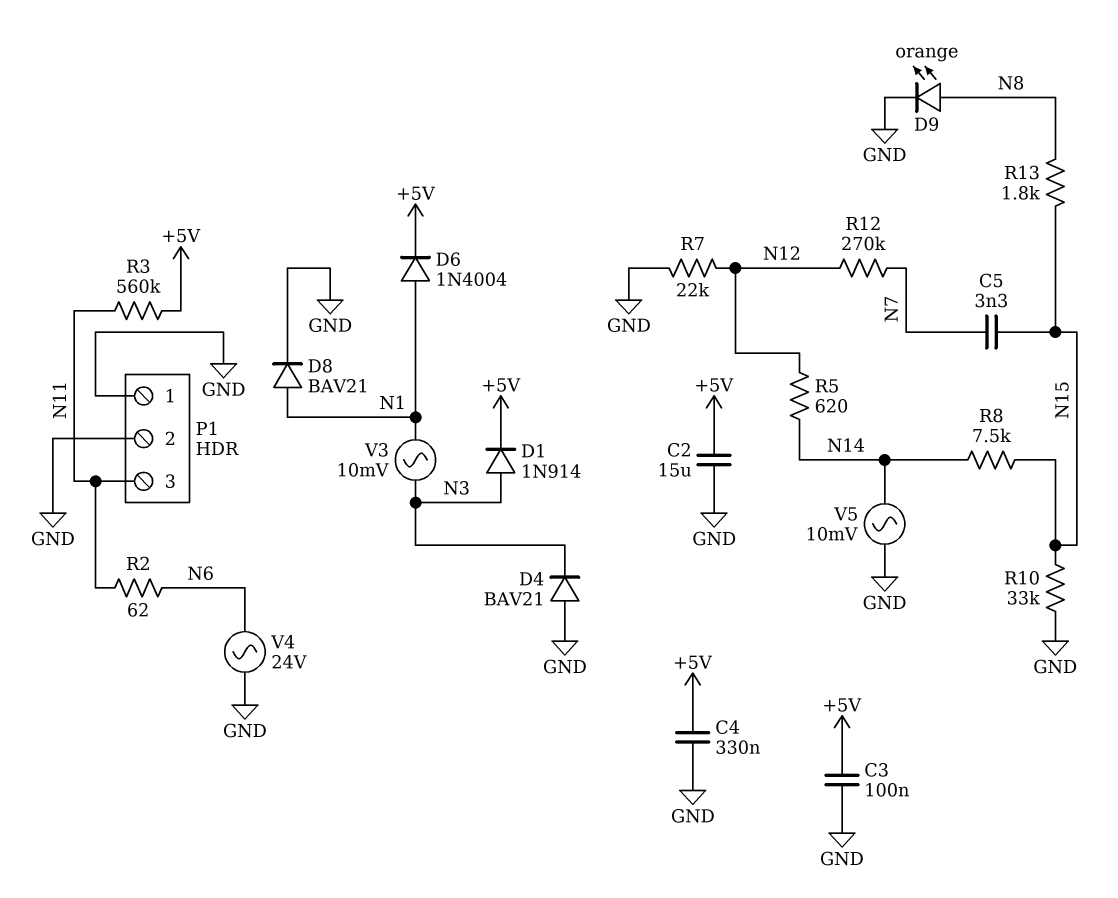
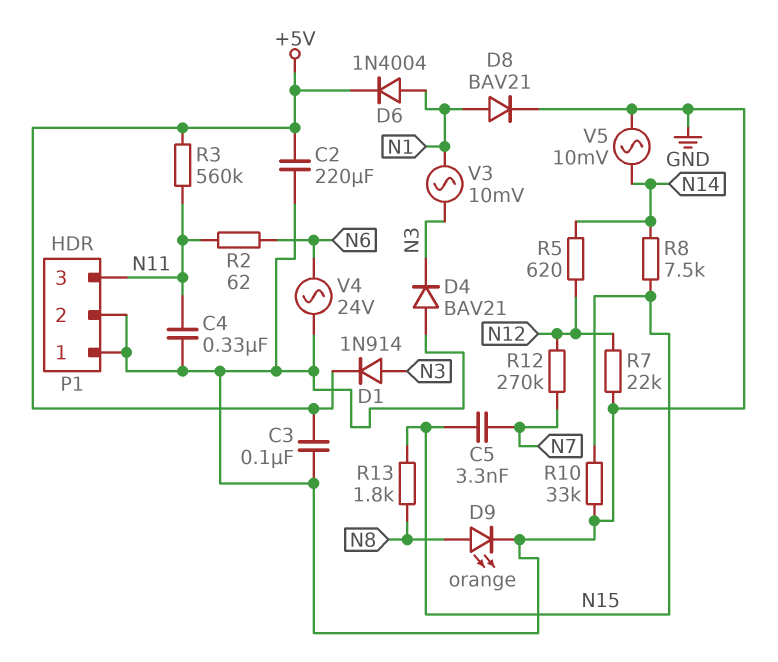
C2: 15uF (+5V, GND) -> 220uF (+5V, GND)
C4: 330nF (+5V, GND) -> 330nF (GND, N11)

